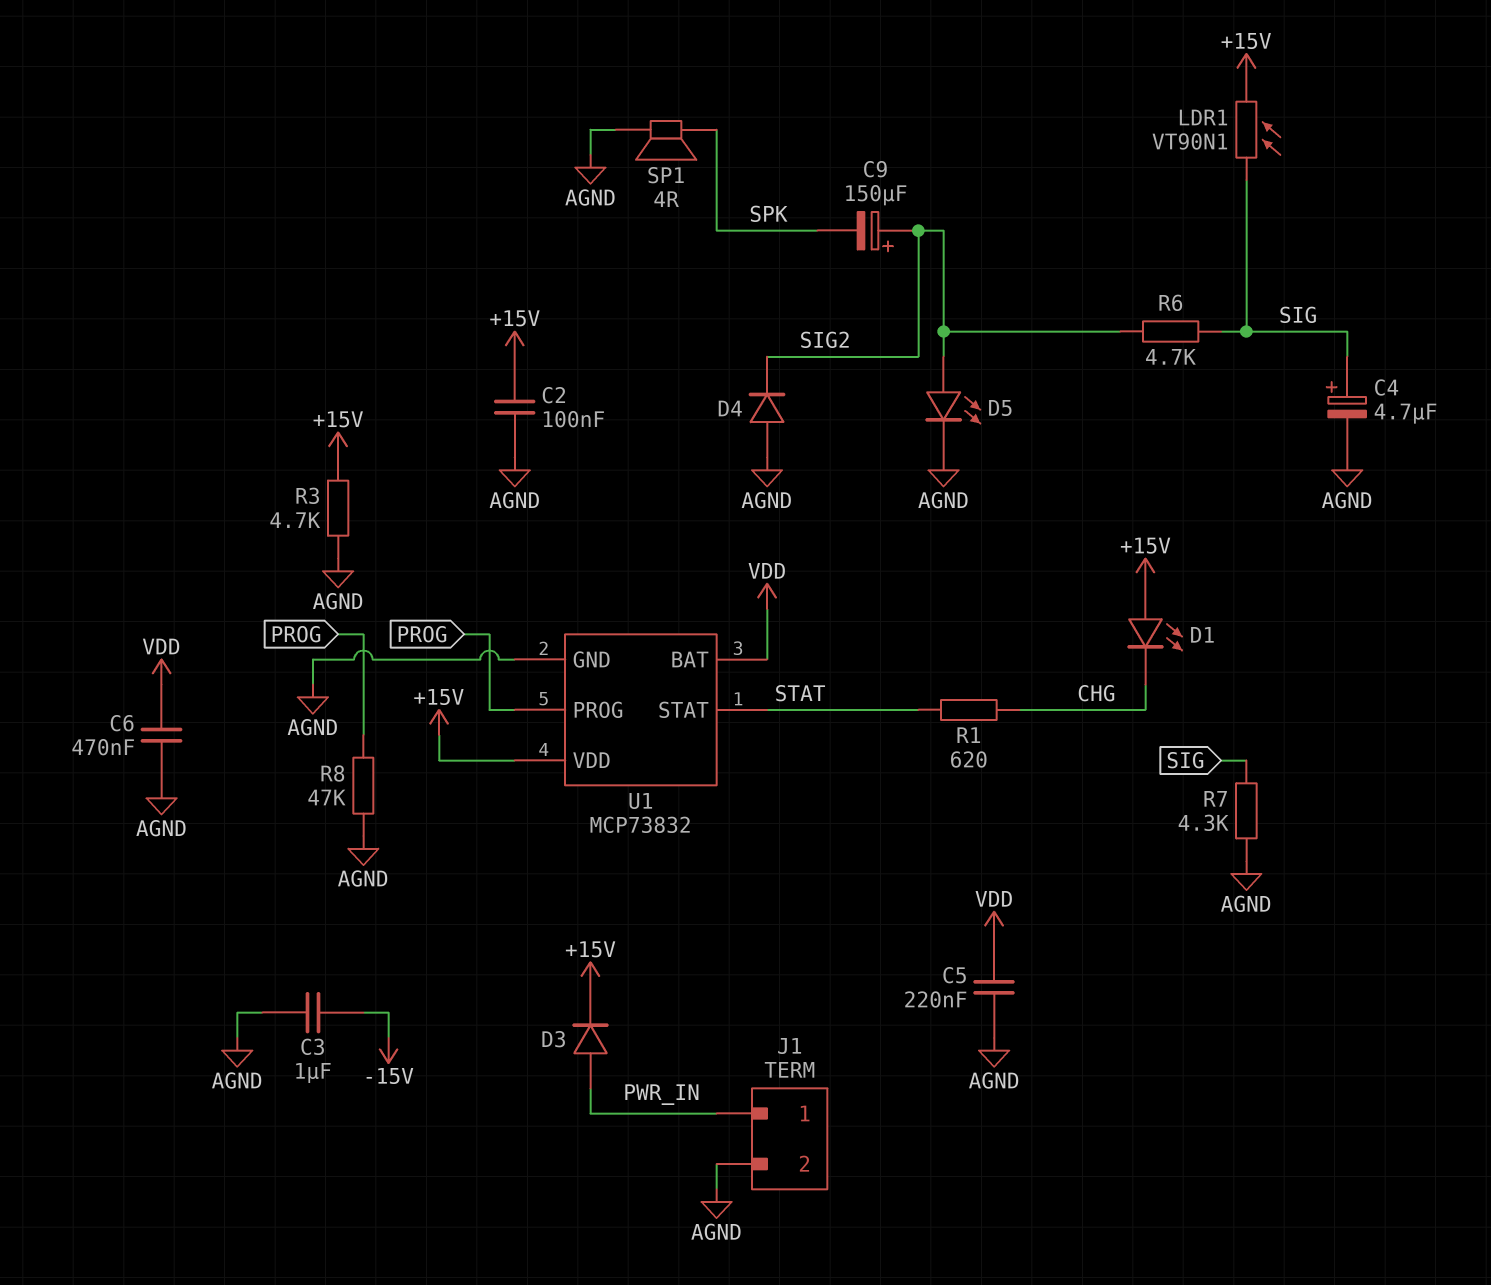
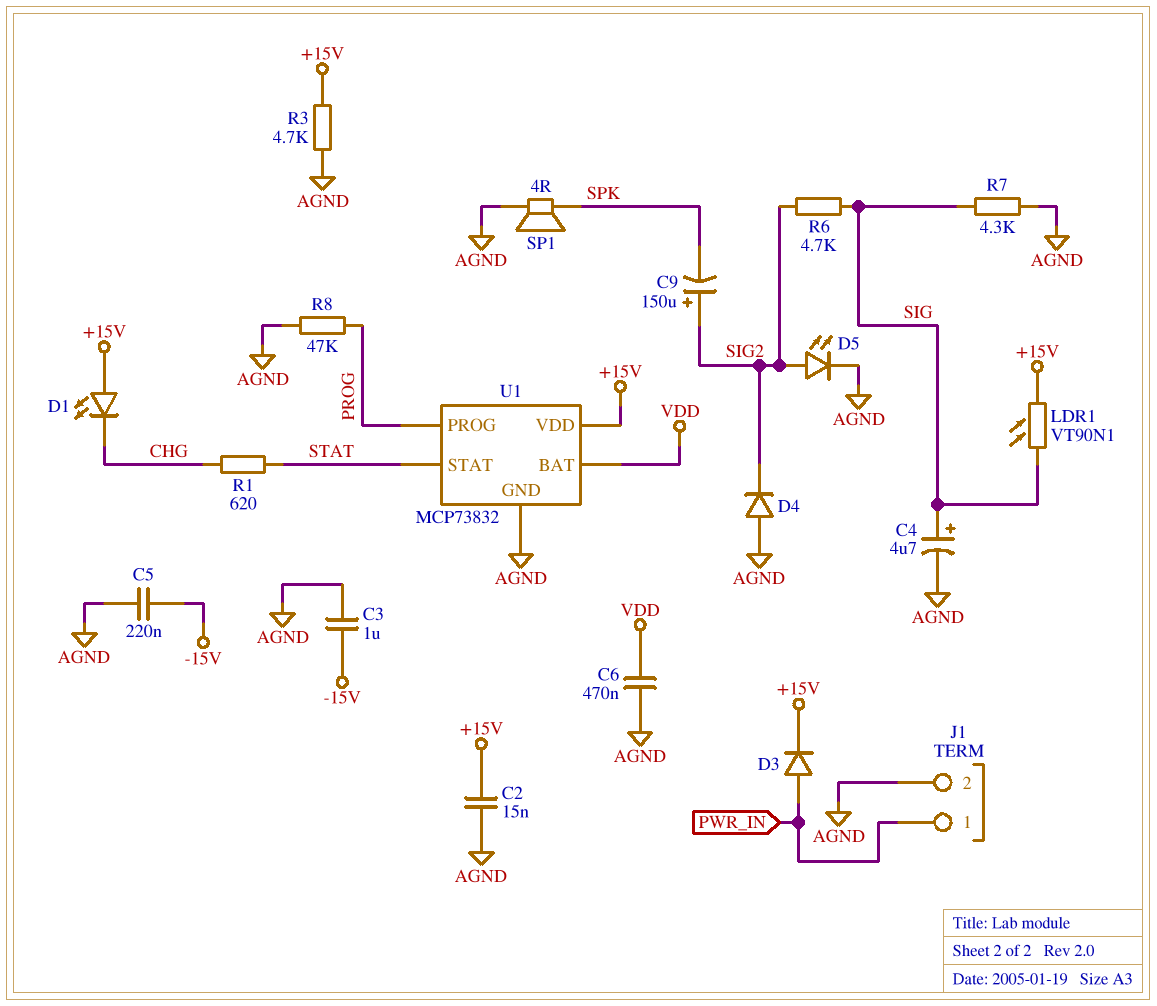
C2: 100nF (+15V, AGND) -> 15nF (+15V, AGND)
C5: 220nF (AGND, VDD) -> 220nF (-15V, AGND)

